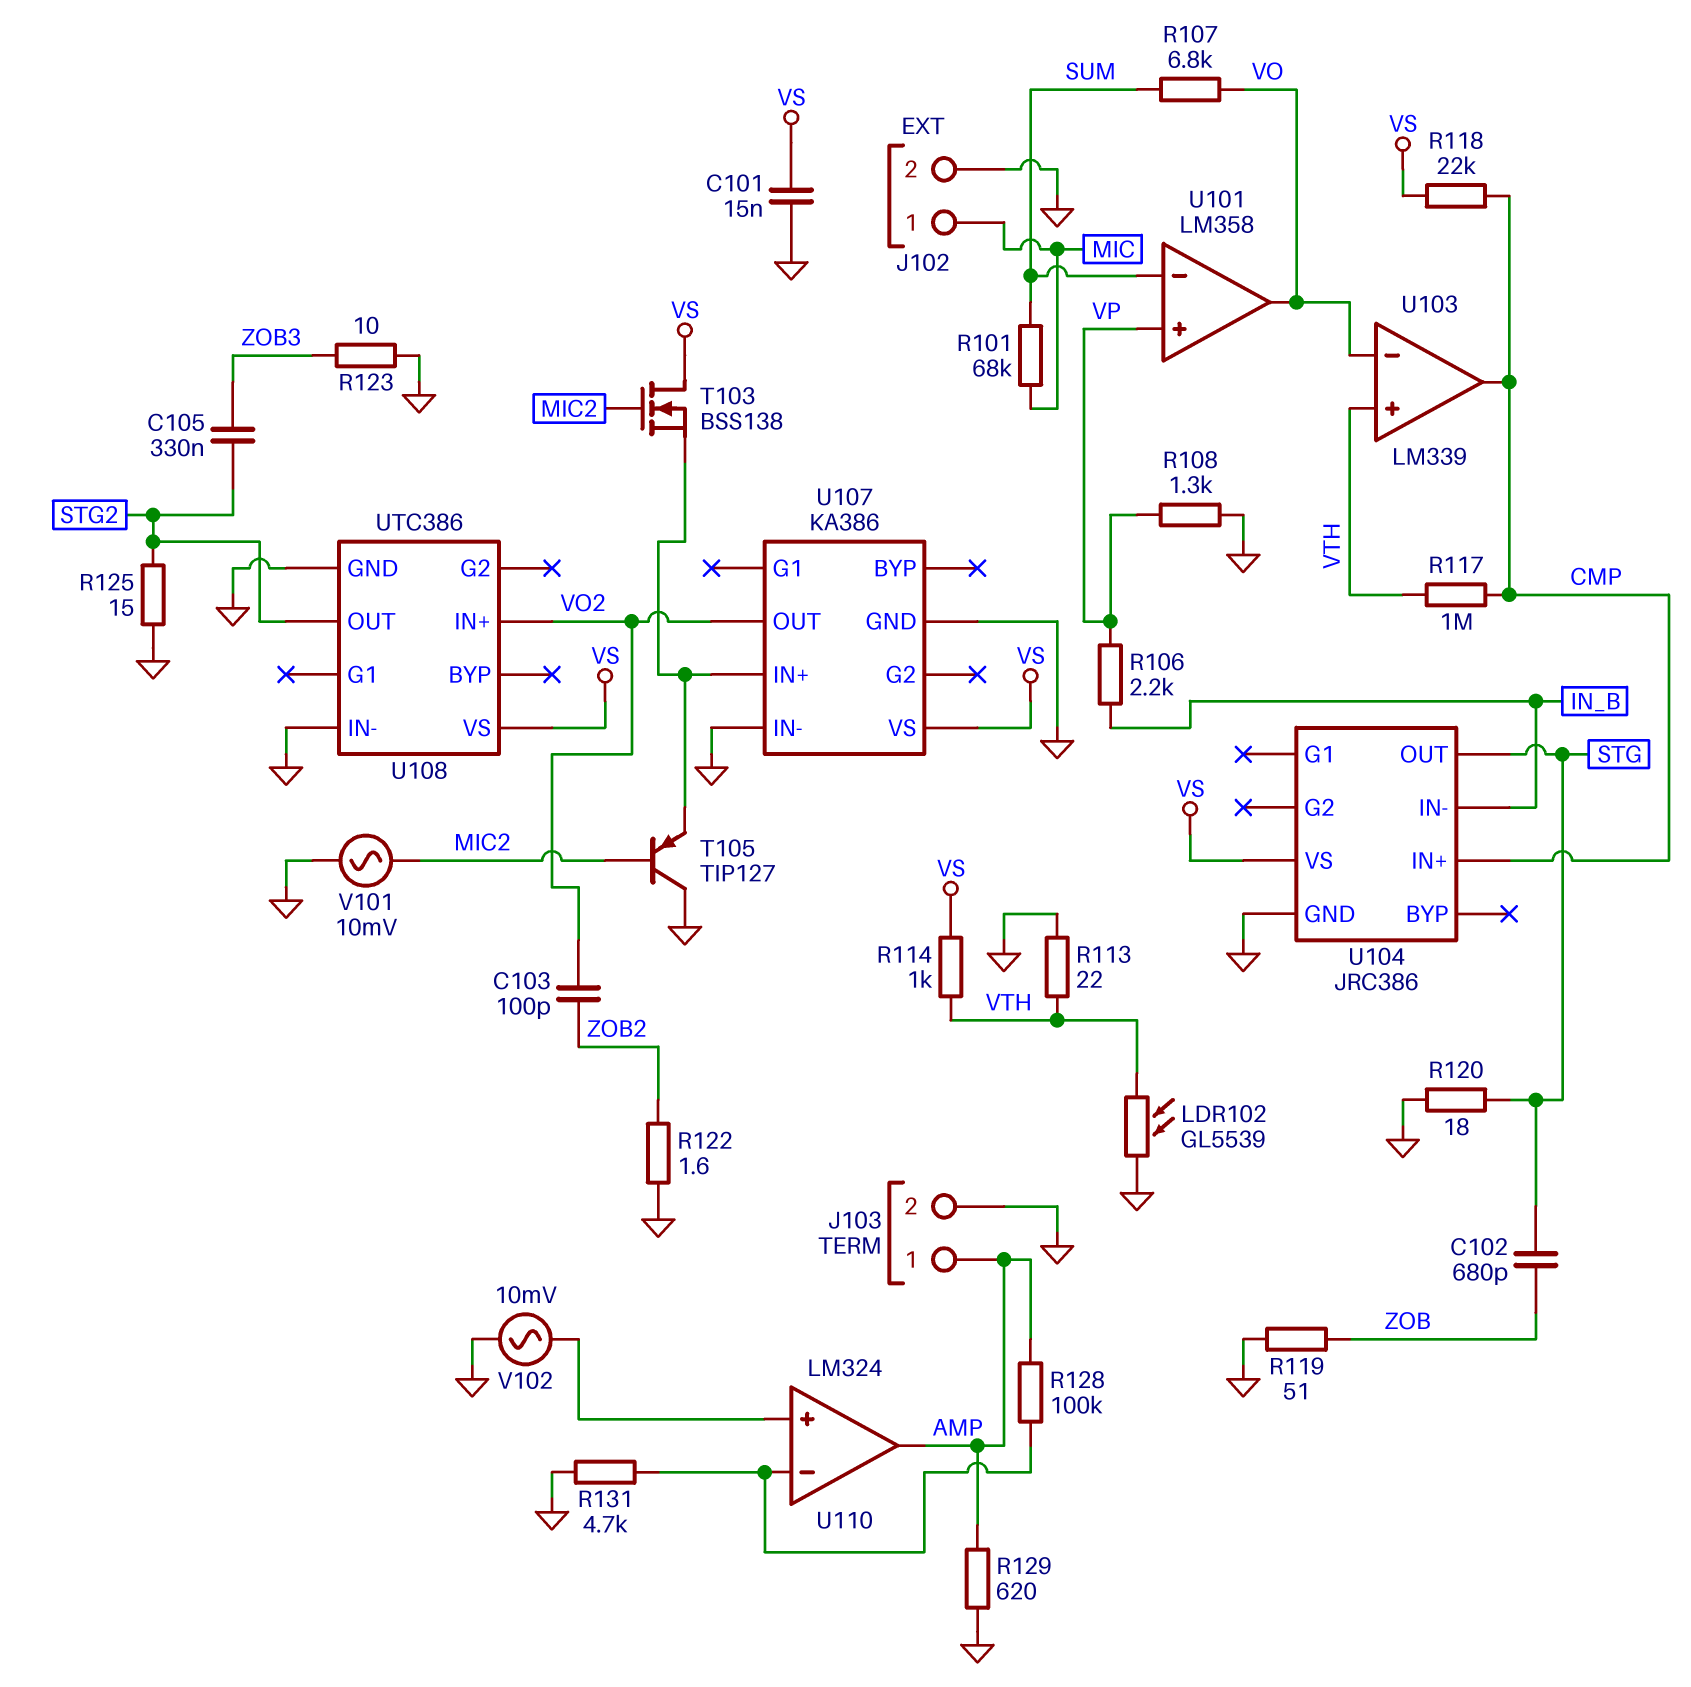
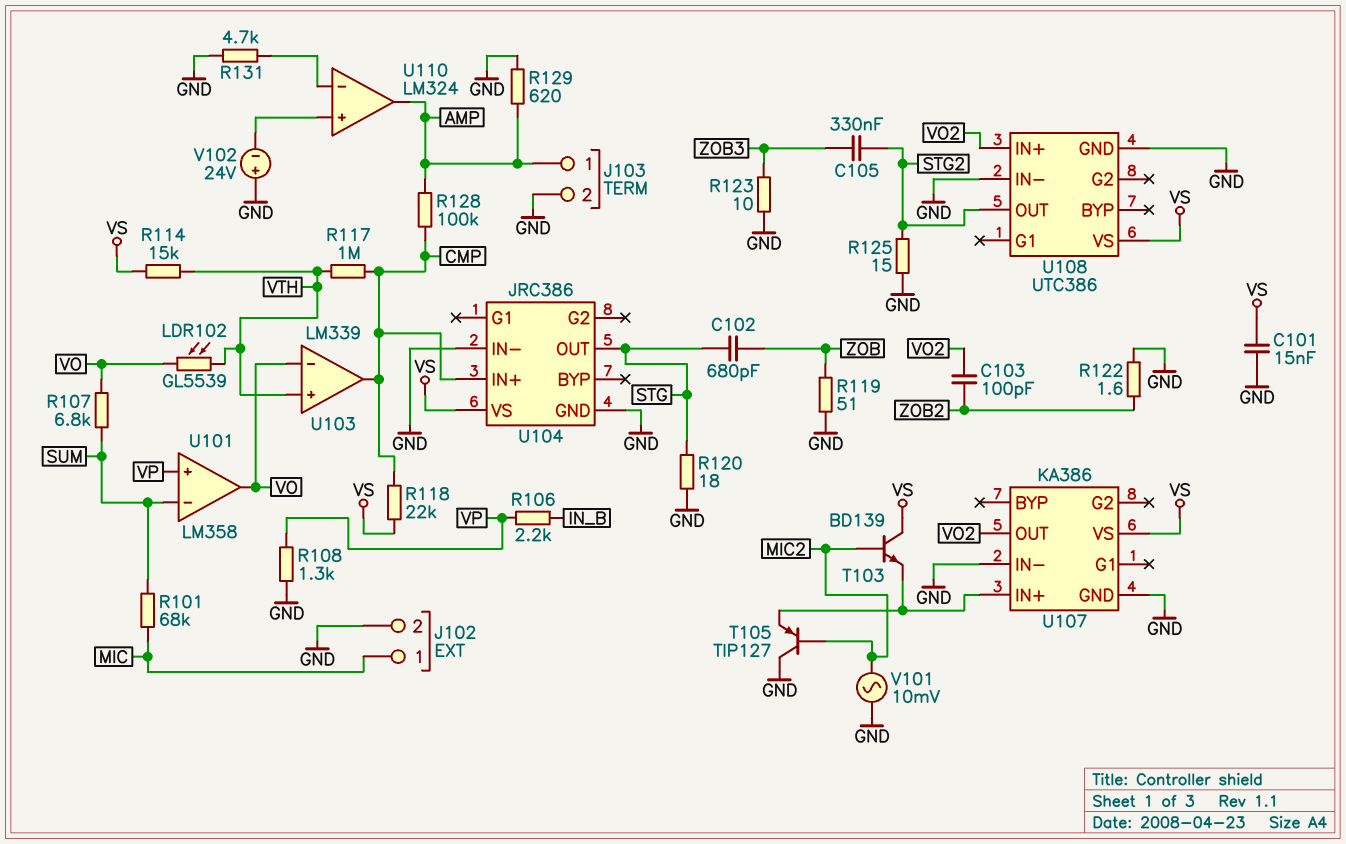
LDR102: GL5539 (GND, VTH) -> GL5539 (VO, VTH)
R113: 22 (GND, VTH) -> none
R114: 1k (VS, VTH) -> 15k (VS, VTH)
R128: 100k (AMP, U110/in-) -> 100k (AMP, CMP)
T103: NMOS BSS138 (G MIC2, D VS, S U107/IN+) -> NPN BD139 (B MIC2, C VS, E U107/IN+)
U104 pin IN-: IN_B -> GND
V102: AC 10mV (GND, U110/in+) -> 24V (plus GND, minus U110/in+)

